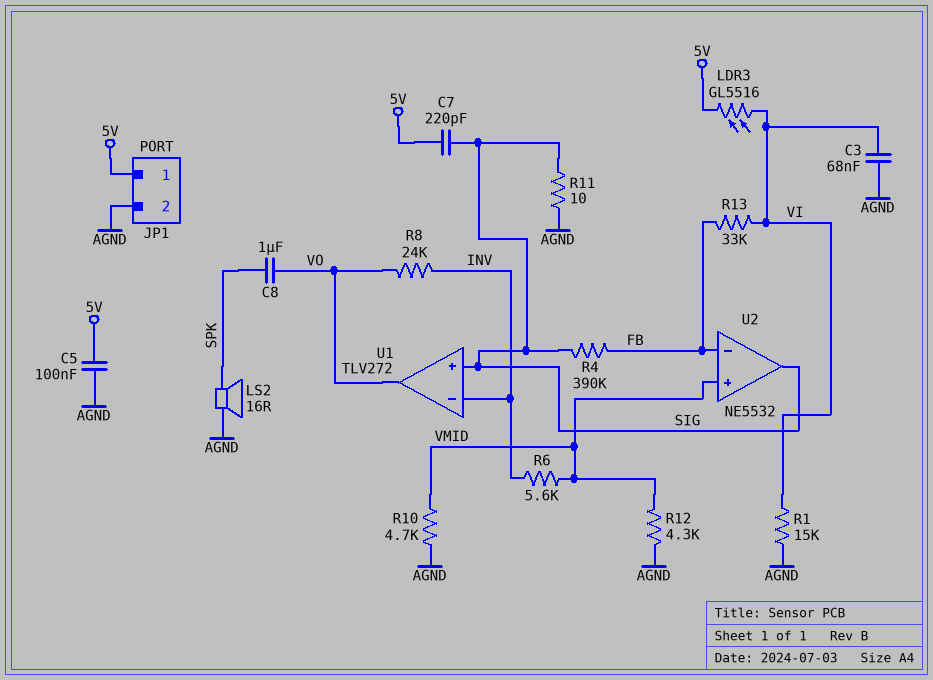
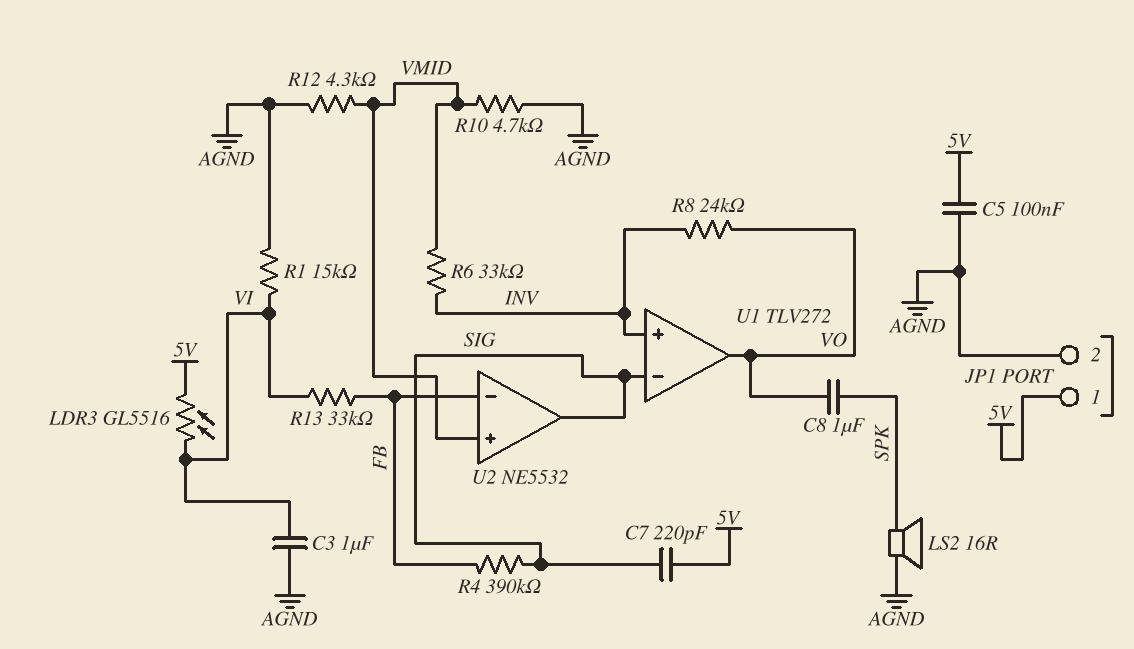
C3: 68nF (AGND, VI) -> 1uF (AGND, VI)
R6: 5.6k (INV, VMID) -> 33k (INV, VMID)
R11: 10 (AGND, SIG) -> none
U1 pin in+: SIG -> INV
U1 pin in-: INV -> SIG

